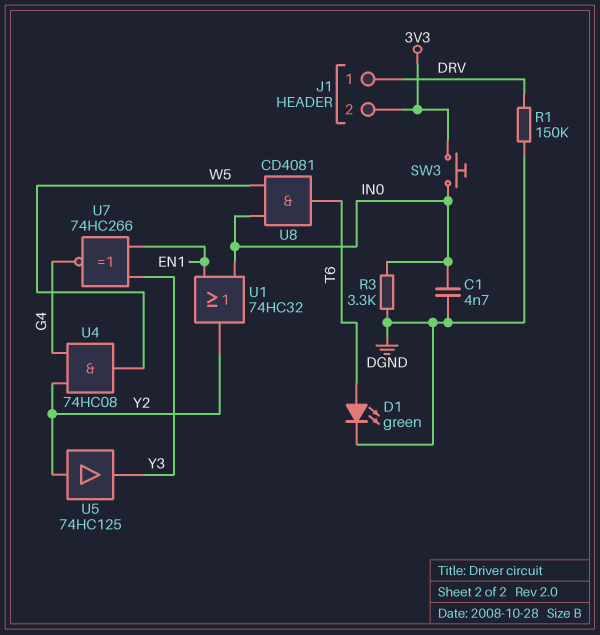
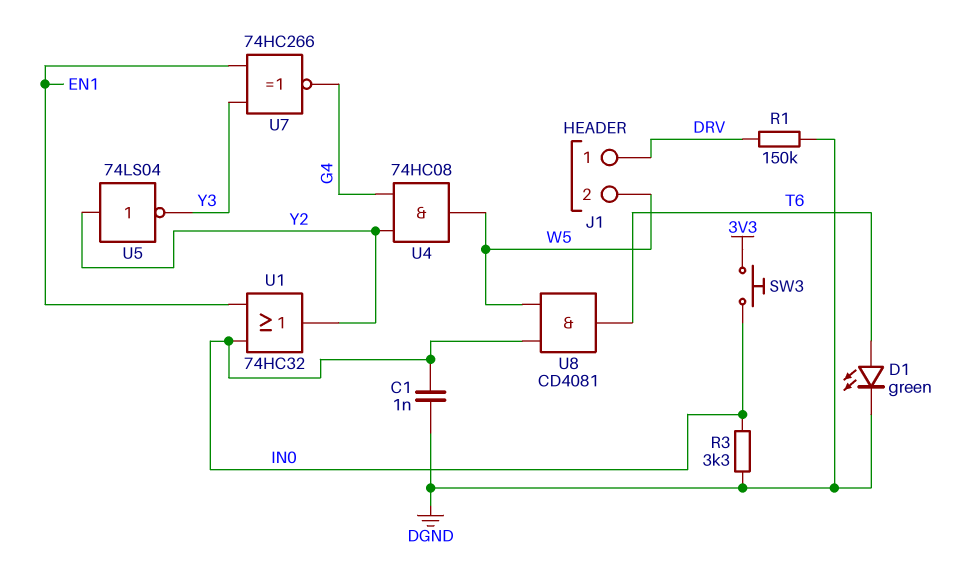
C1: 4.7nF (DGND, IN0) -> 1nF (DGND, IN0)
J1 pin 2: 3V3 -> W5
U5: buffer 74HC125 (in Y2, out Y3) -> NOT 74LS04 (in Y2, out Y3)

